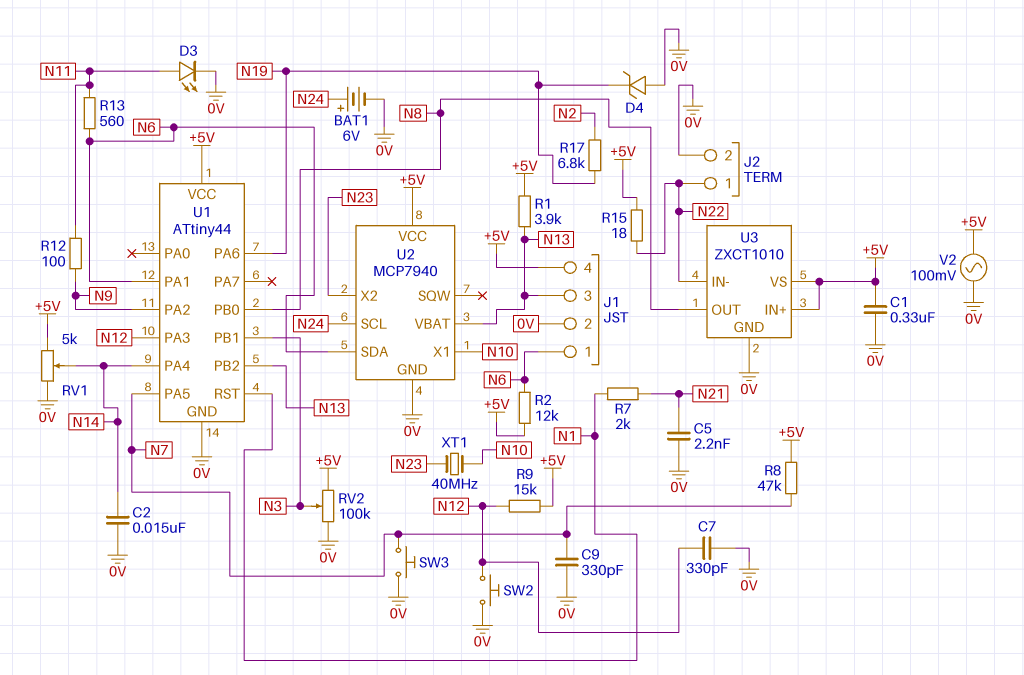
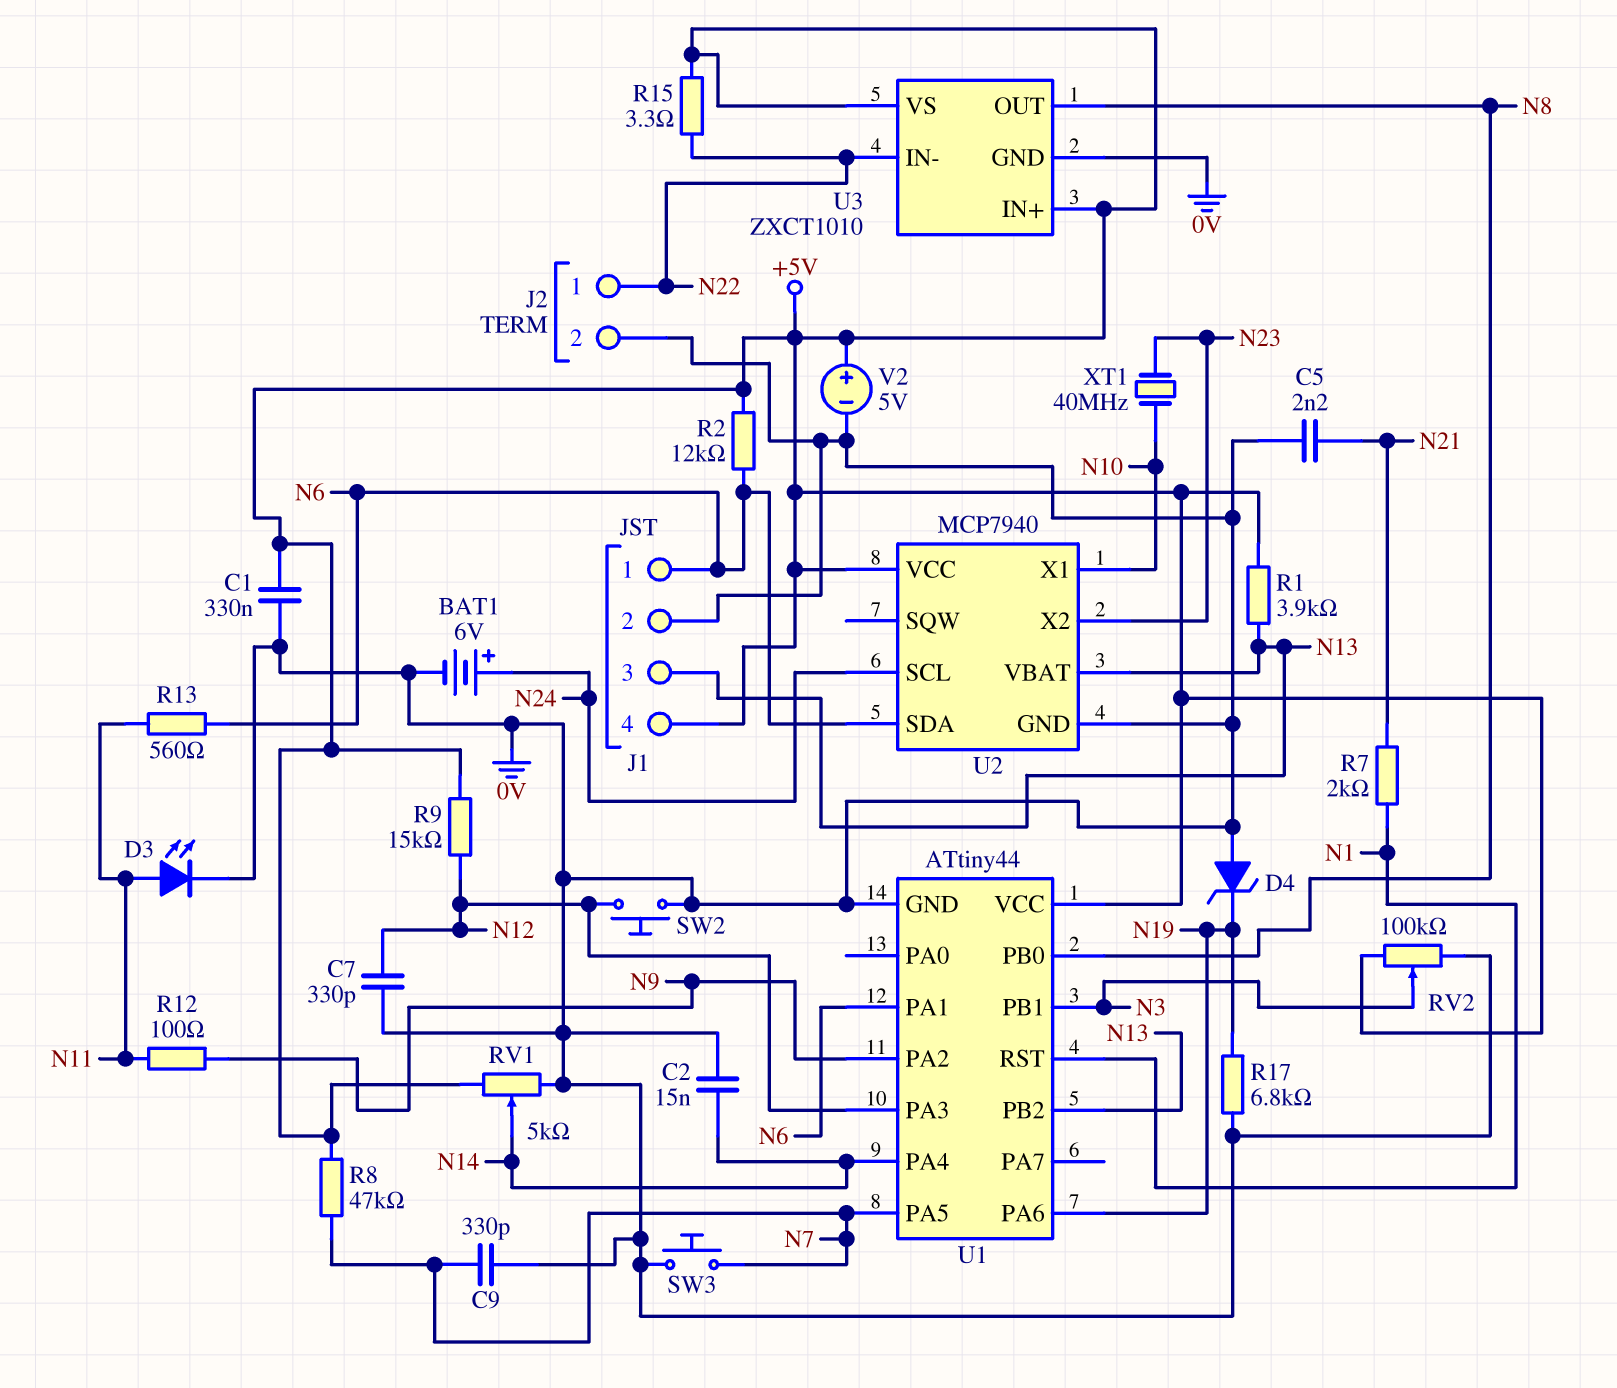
R15: 18 (+5V, N22) -> 3.3 (+5V, N22)
R17: 6.8k (N2, N19) -> 6.8k (0V, N19)
V2: AC 100mV (+5V, 0V) -> 5V (plus +5V, minus 0V)

